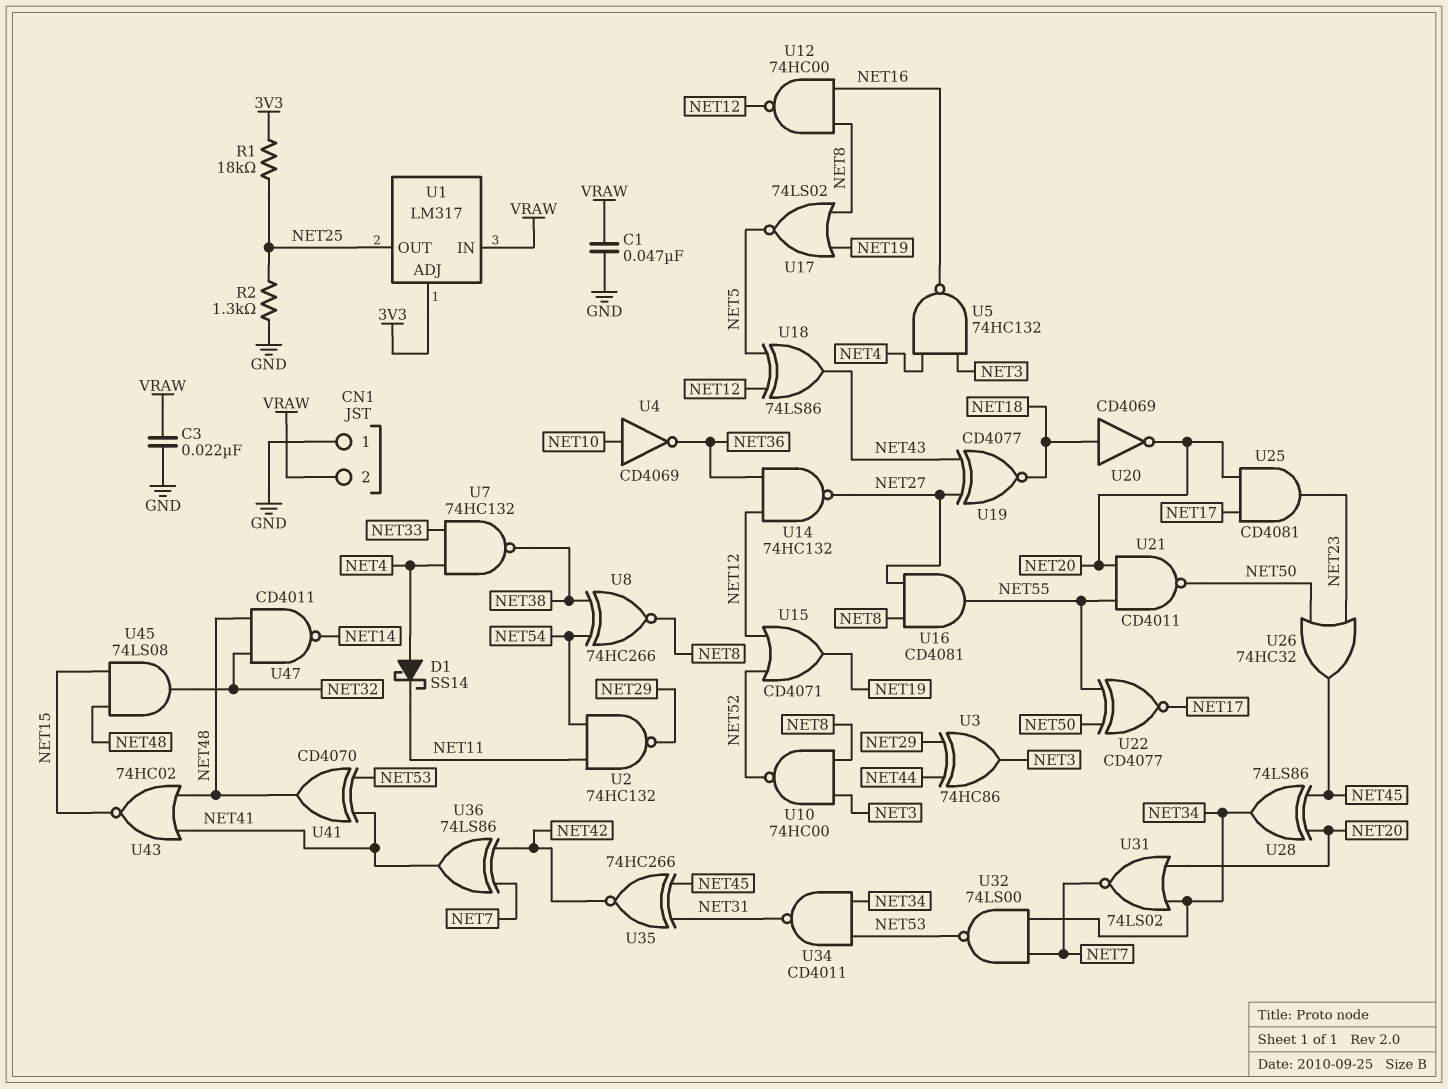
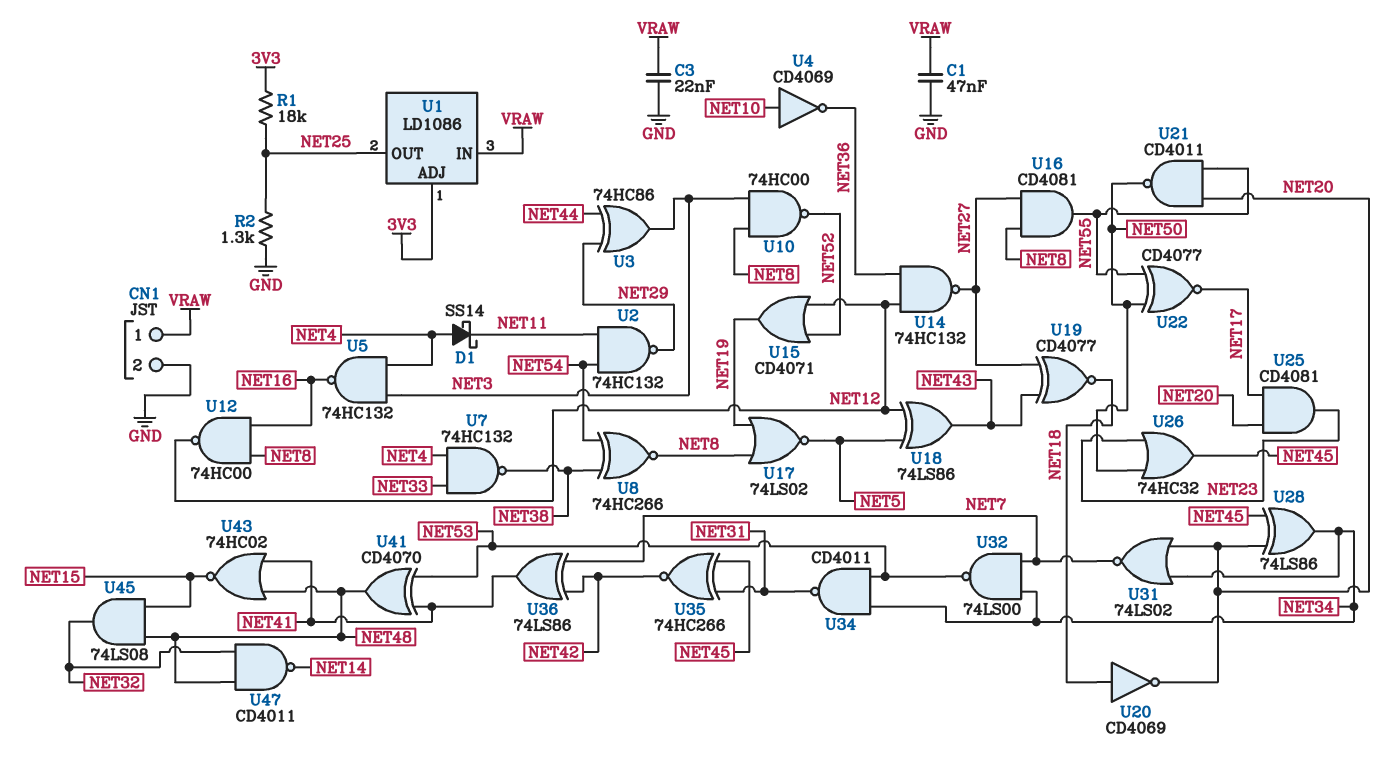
CN1 pin 1: GND -> VRAW
CN1 pin 2: VRAW -> GND
U1: LM317 -> LD1086

